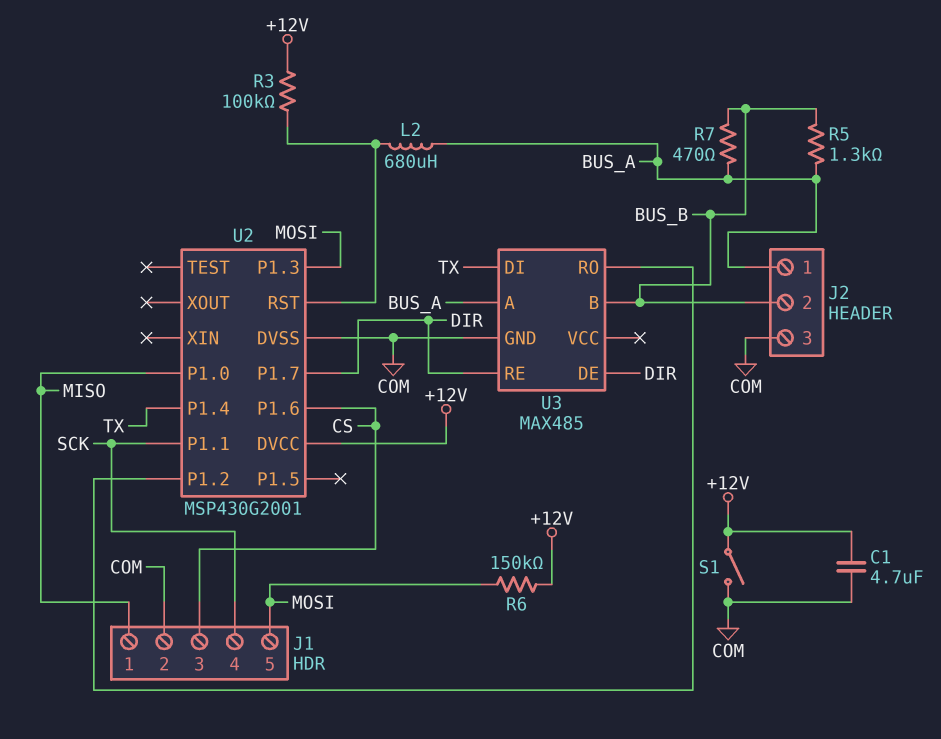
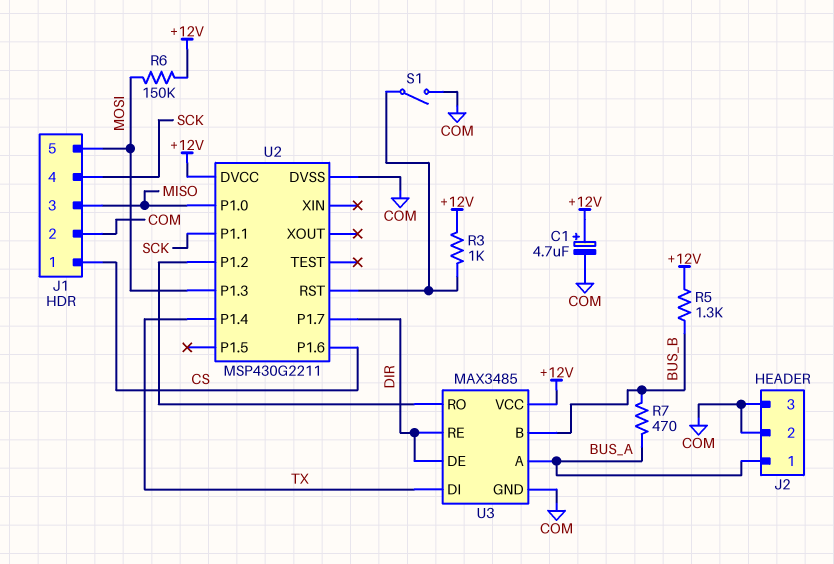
C1: 4.7uF (+12V, COM) -> 4.7uF (plus +12V, minus COM)
J1 pin 1: MISO -> CS
J1 pin 3: CS -> MISO
J2 pin 2: BUS_B -> COM
L2: 680uH (BUS_A, U2/RST) -> none
R3: 100k (+12V, U2/RST) -> 1k (+12V, U2/RST)
R5: 1.3k (BUS_A, BUS_B) -> 1.3k (+12V, BUS_B)
S1: switch (+12V, COM) -> switch (COM, U2/RST)
U2: MSP430G2001 -> MSP430G2211
U3: MAX485 -> MAX3485
U3 pin VCC: none -> +12V

